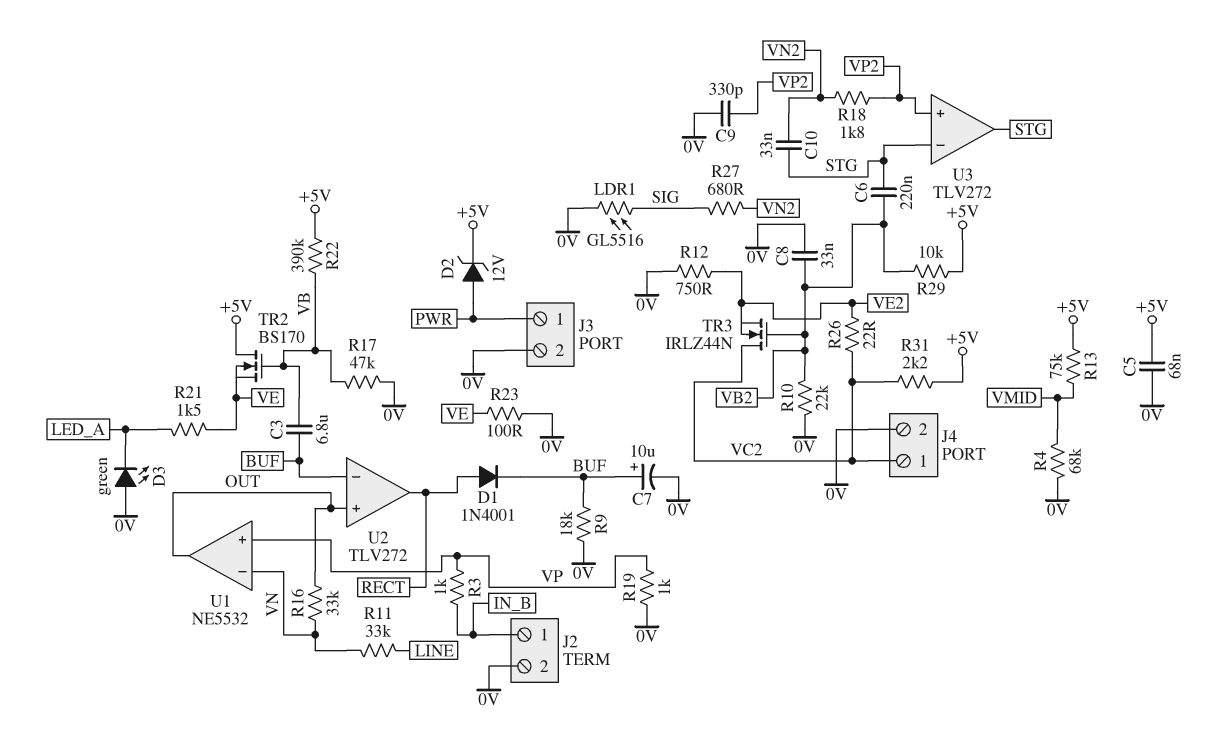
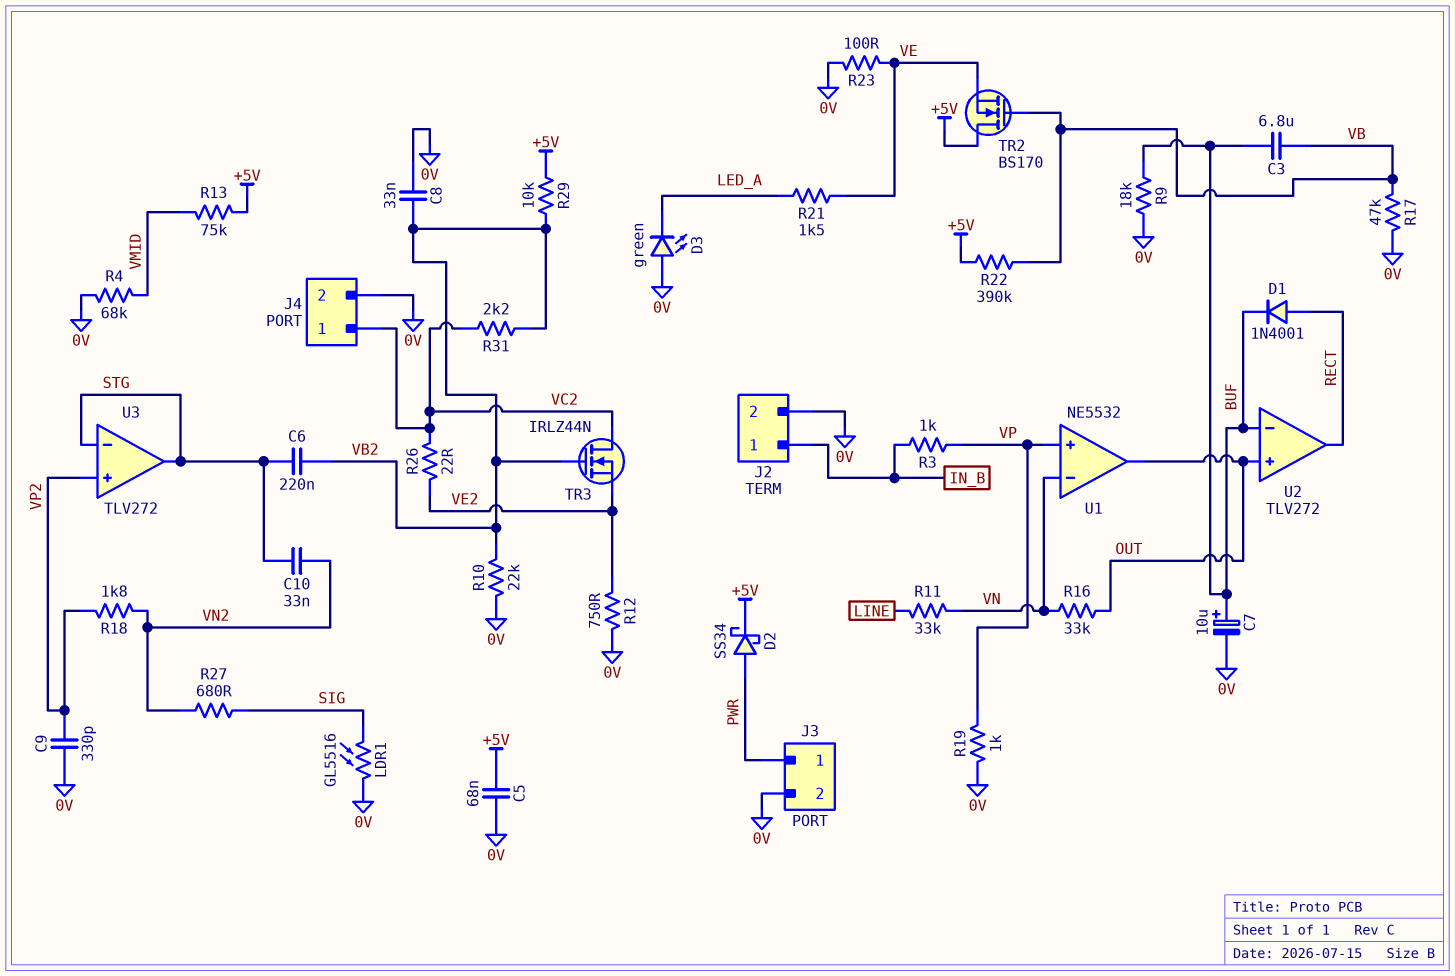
D2: zener 12V (A PWR, K +5V) -> schottky SS34 (A PWR, K +5V)
R31: 2.2k (+5V, VC2) -> 2.2k (VB2, VC2)

